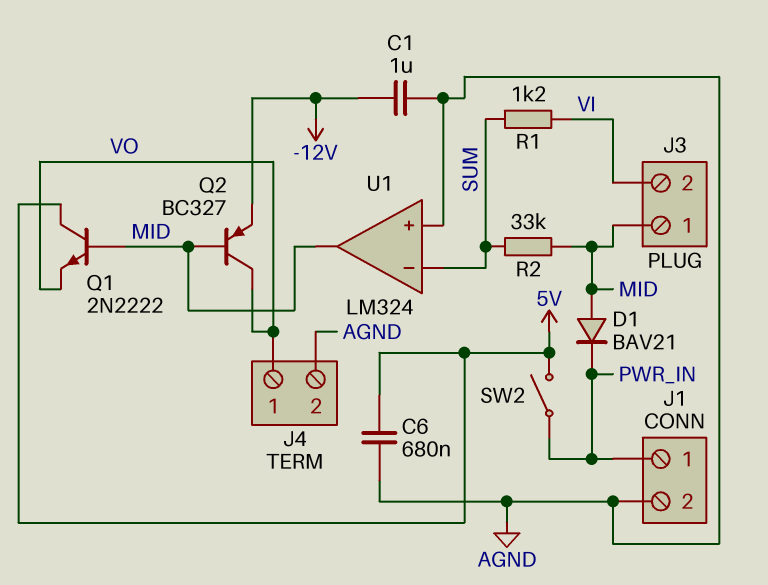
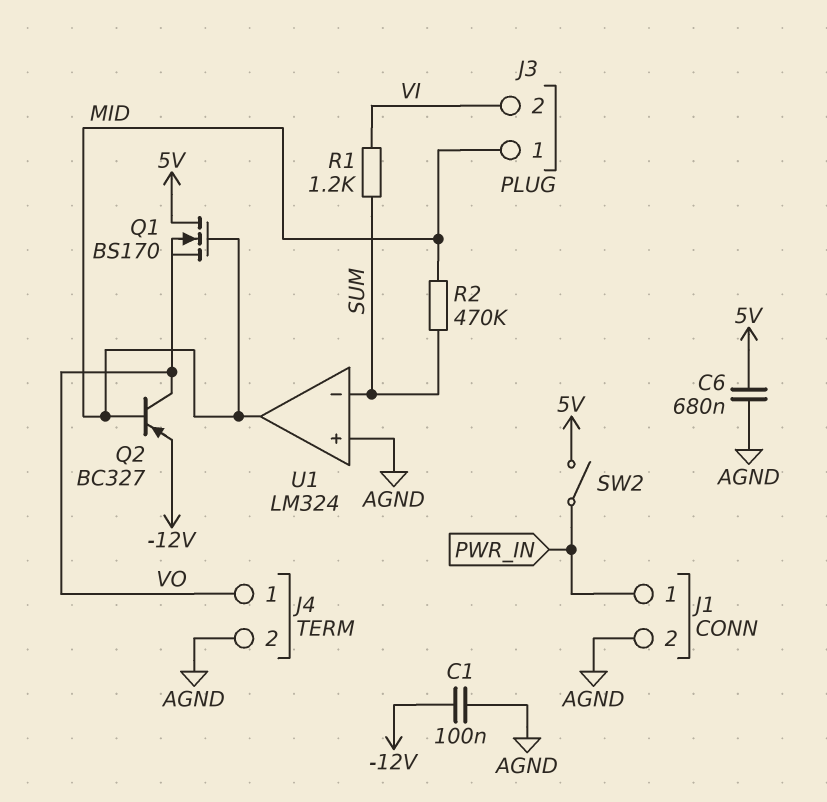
C1: 1uF (-12V, AGND) -> 100nF (-12V, AGND)
D1: diode BAV21 (A MID, K PWR_IN) -> none
Q1: NPN 2N2222 (B MID, C 5V, E VO) -> NMOS BS170 (G MID, D 5V, S VO)
R2: 33k (MID, SUM) -> 470k (MID, SUM)

